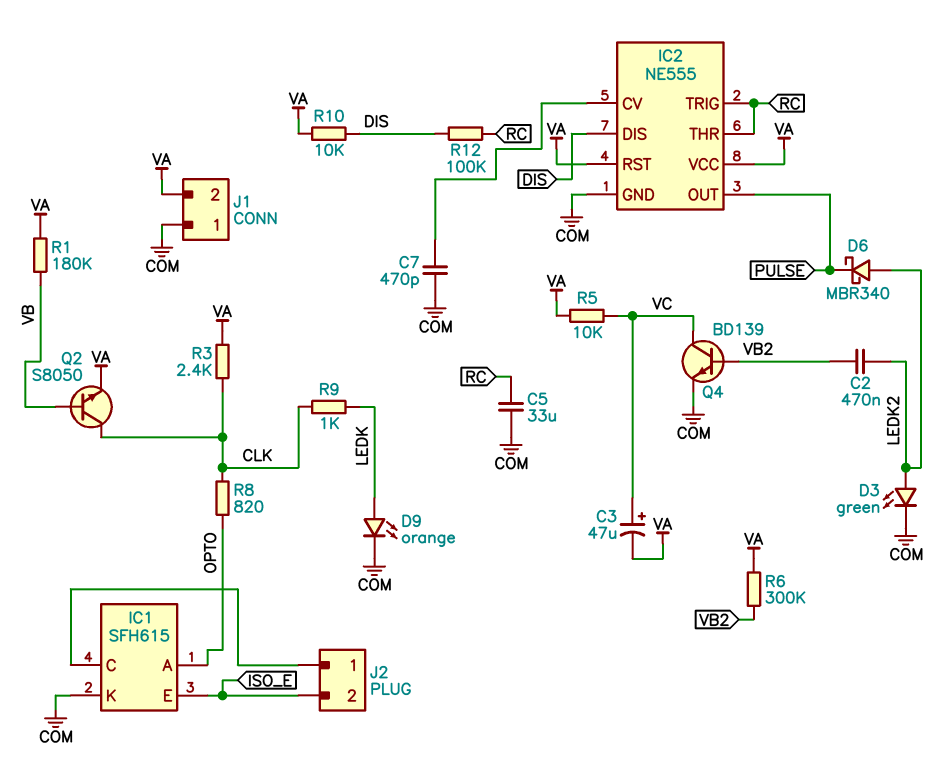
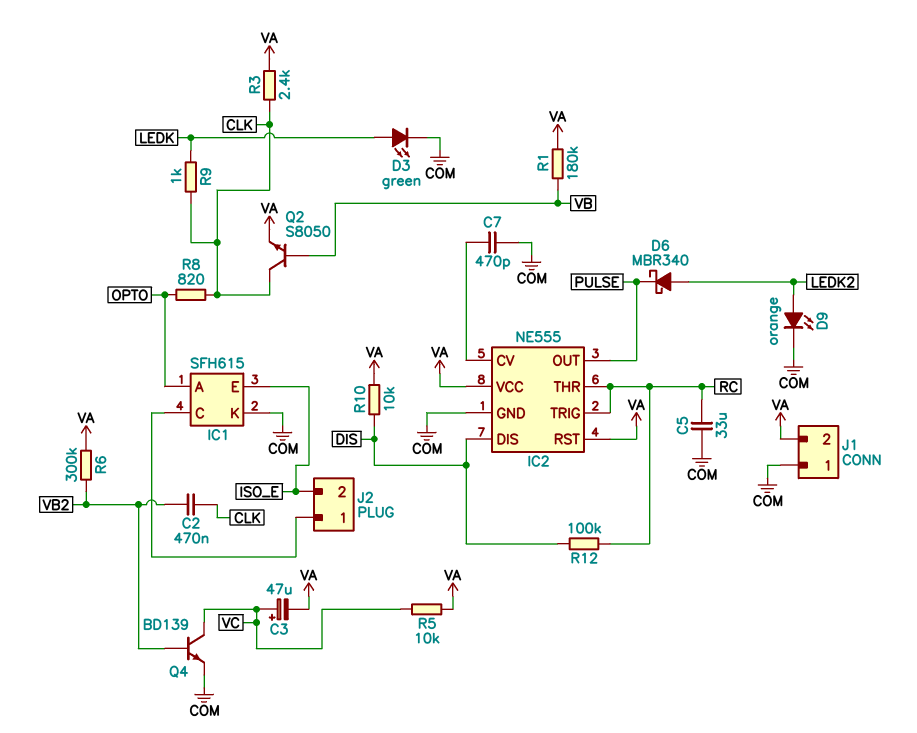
C2: 470nF (LEDK2, VB2) -> 470nF (CLK, VB2)
D3: LED green (A LEDK2, K COM) -> LED green (A LEDK, K COM)
D9: LED orange (A LEDK, K COM) -> LED orange (A LEDK2, K COM)

